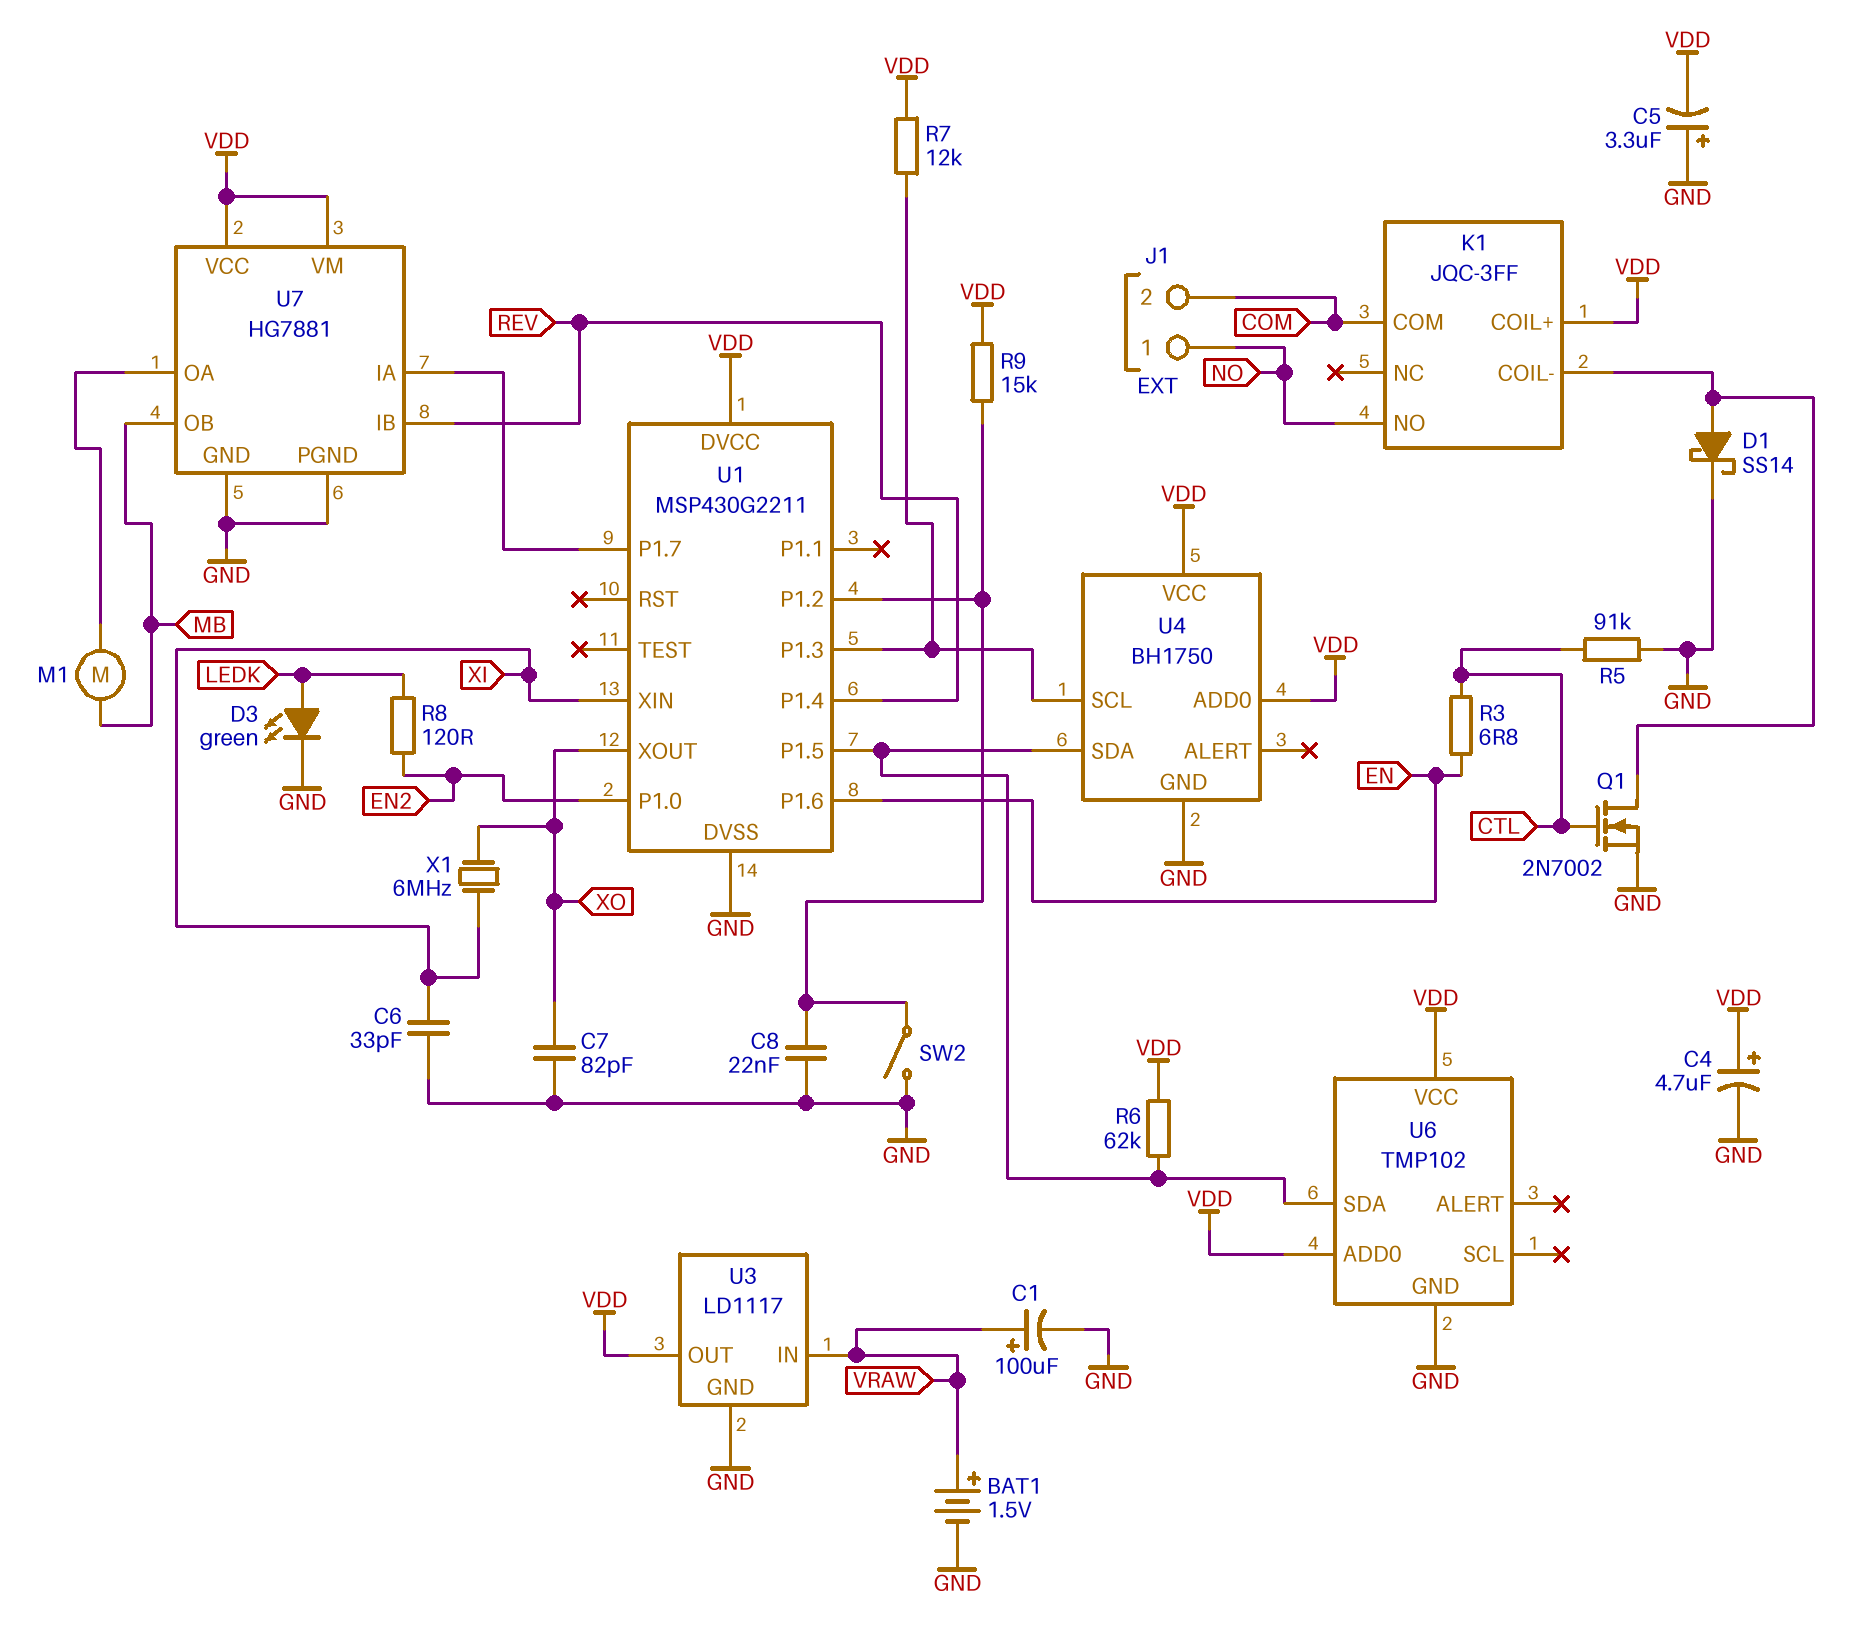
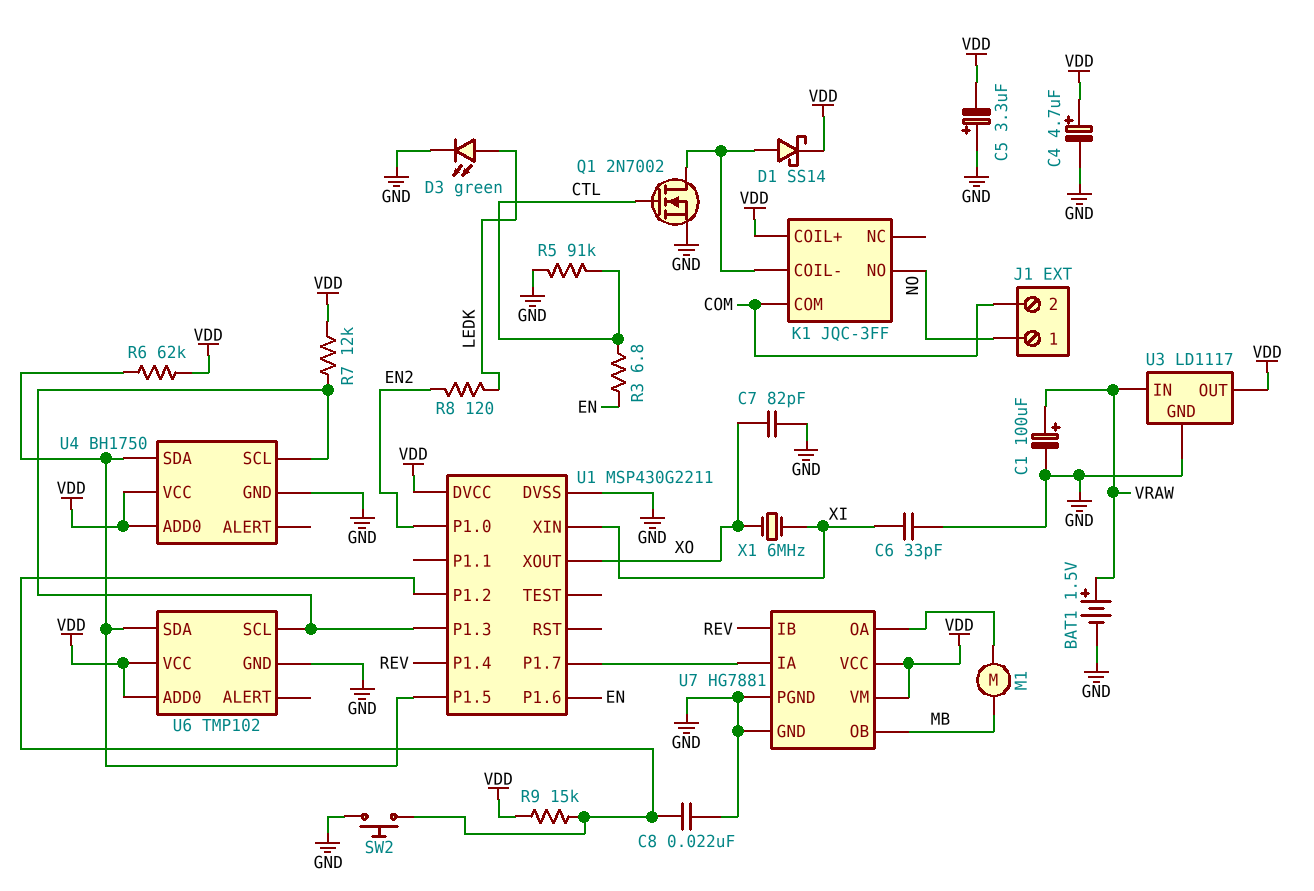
D1: schottky SS14 (A K1/COIL-, K GND) -> schottky SS14 (A K1/COIL-, K VDD)
SW2: switch (GND, U1/P1.2) -> button (GND, U1/P1.2)
U6 pin SCL: none -> U1/P1.3

